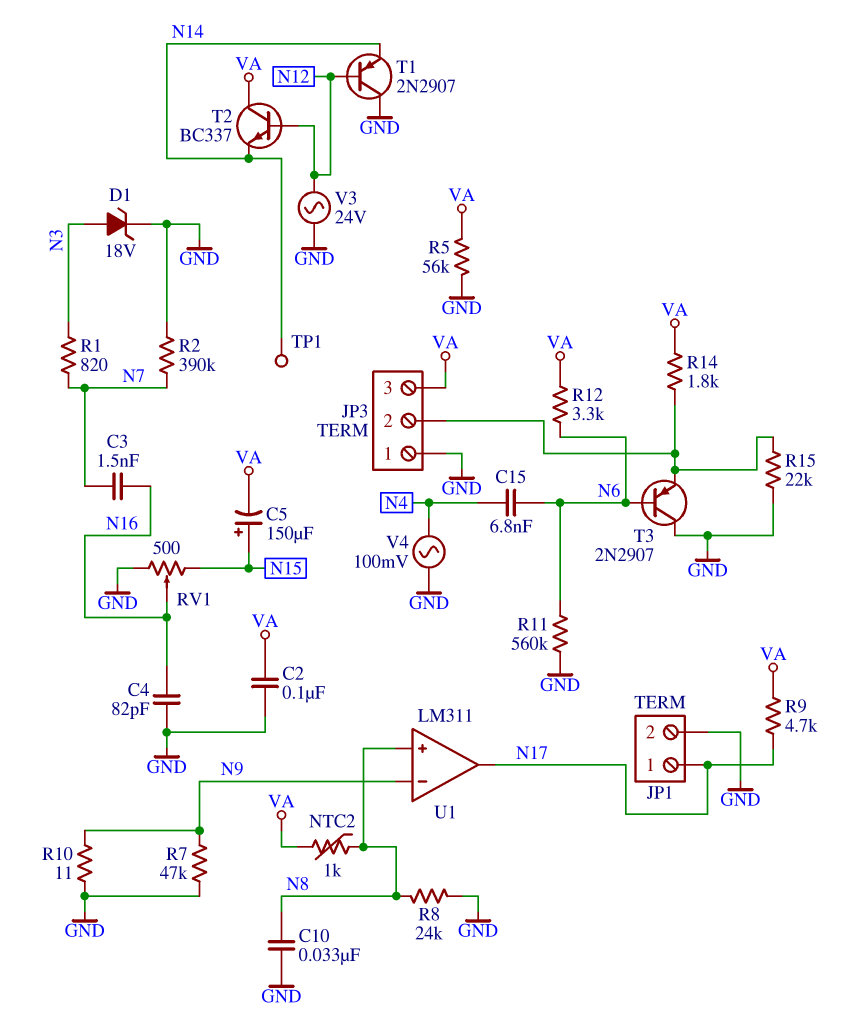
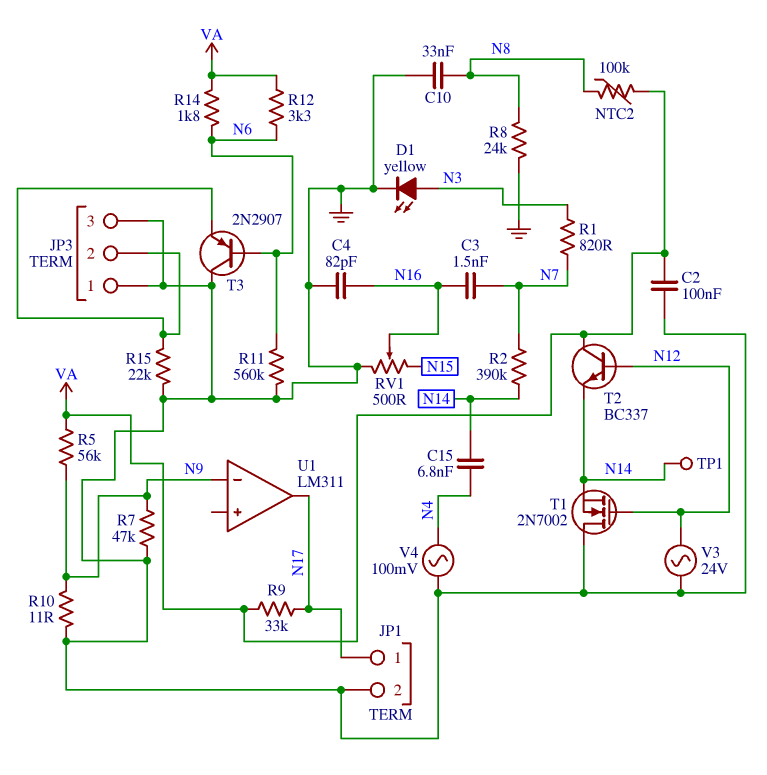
C5: 150uF (plus N15, minus VA) -> none
C15: 6.8nF (N4, N6) -> 6.8nF (N4, N14)
D1: zener 18V (A N3, K GND) -> LED yellow (A N3, K GND)
JP3 pin 3: VA -> GND
NTC2: 1k (N8, VA) -> 100k (N8, VA)
R2: 390k (GND, N7) -> 390k (N7, N14)
R5: 56k (GND, VA) -> 56k (N9, VA)
R9: 4.7k (N17, VA) -> 33k (N17, VA)
R14: 1.8k (JP3/2, VA) -> 1.8k (N6, VA)
T1: PNP 2N2907 (B N12, C GND, E N14) -> NMOS 2N7002 (G N12, D GND, S N14)
U1 pin in+: N8 -> none

